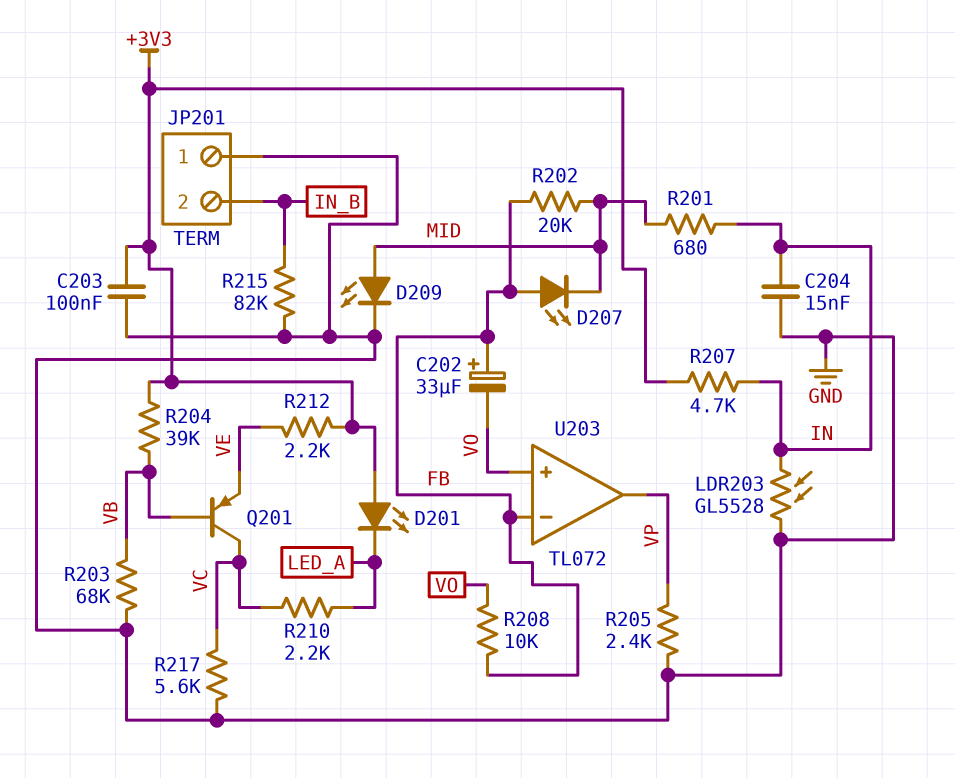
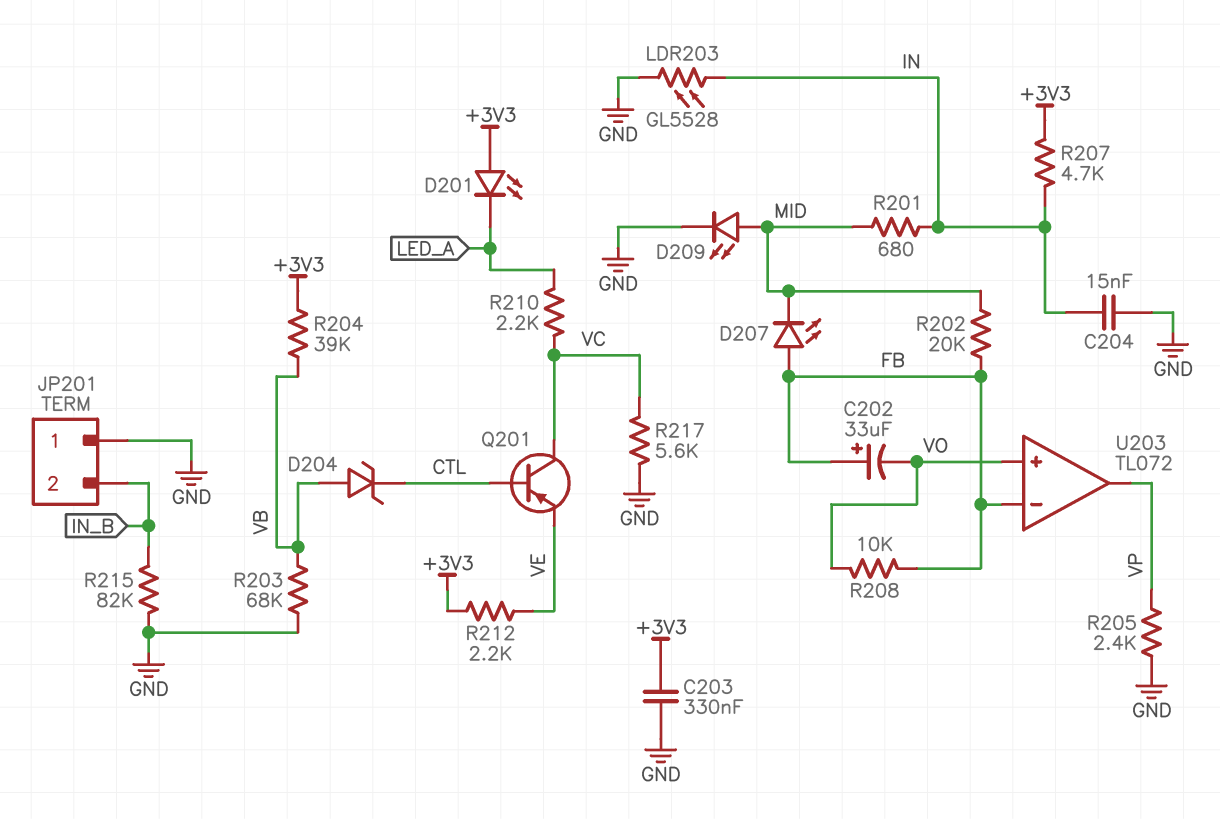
C203: 100nF (+3V3, GND) -> 330nF (+3V3, GND)
D204: none -> zener (A VB, K CTL)
Q201: PNP (B VB, C VC, E VE) -> PNP (B CTL, C VC, E VE)

